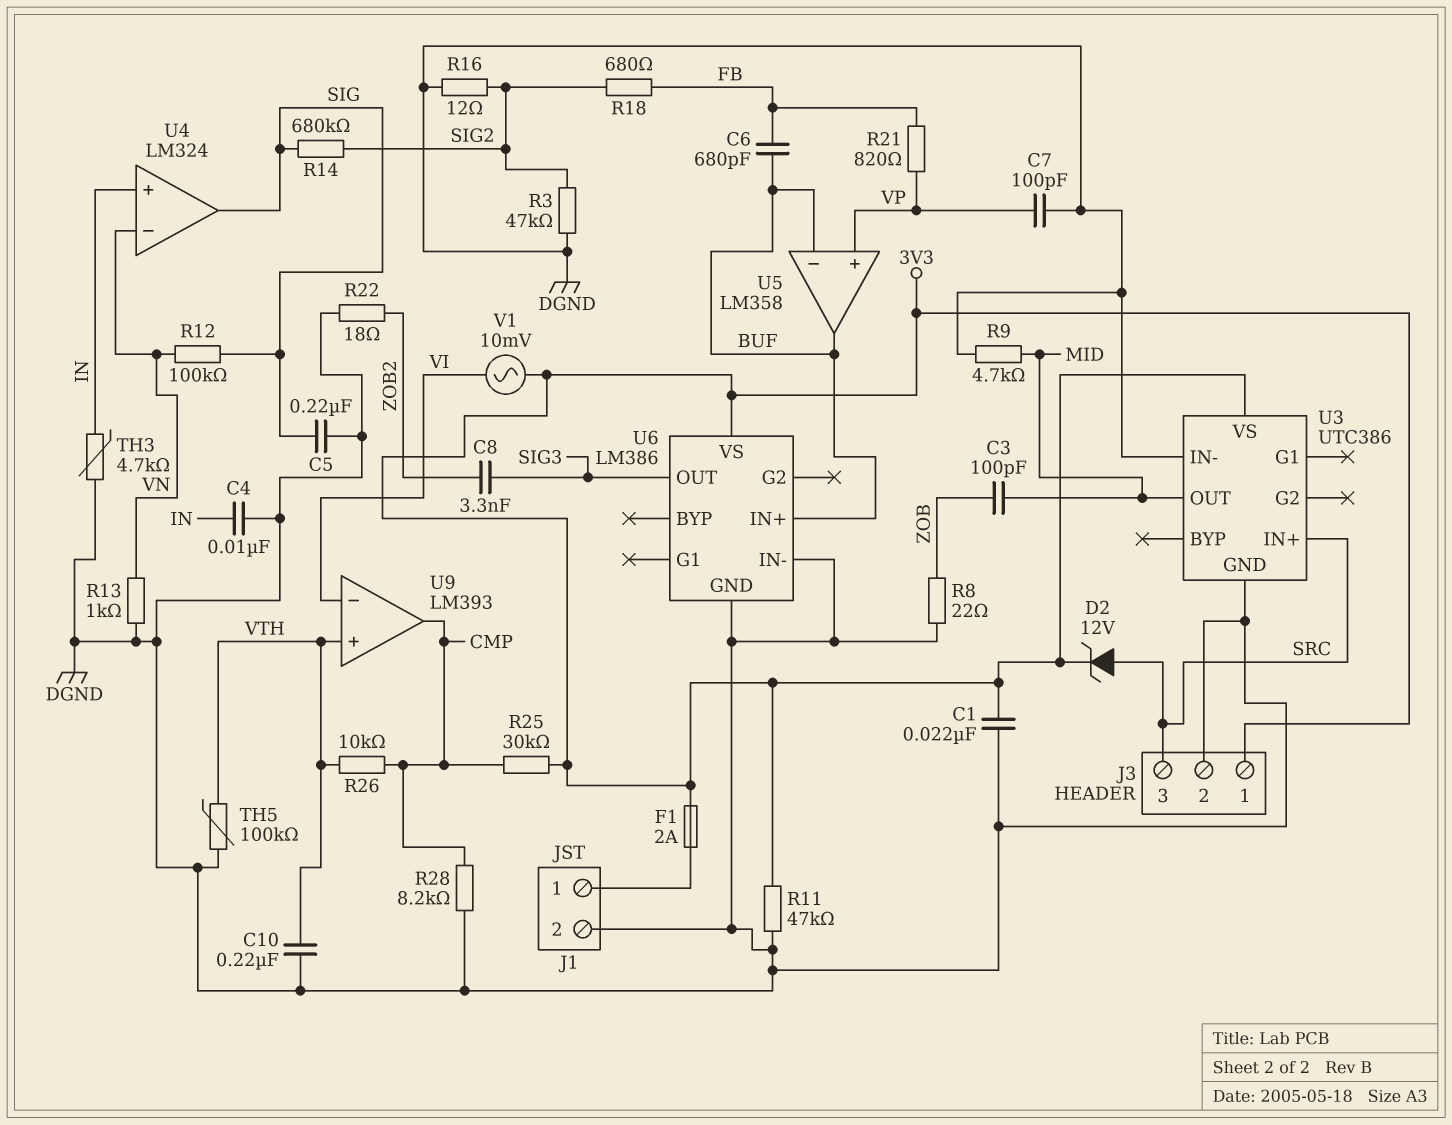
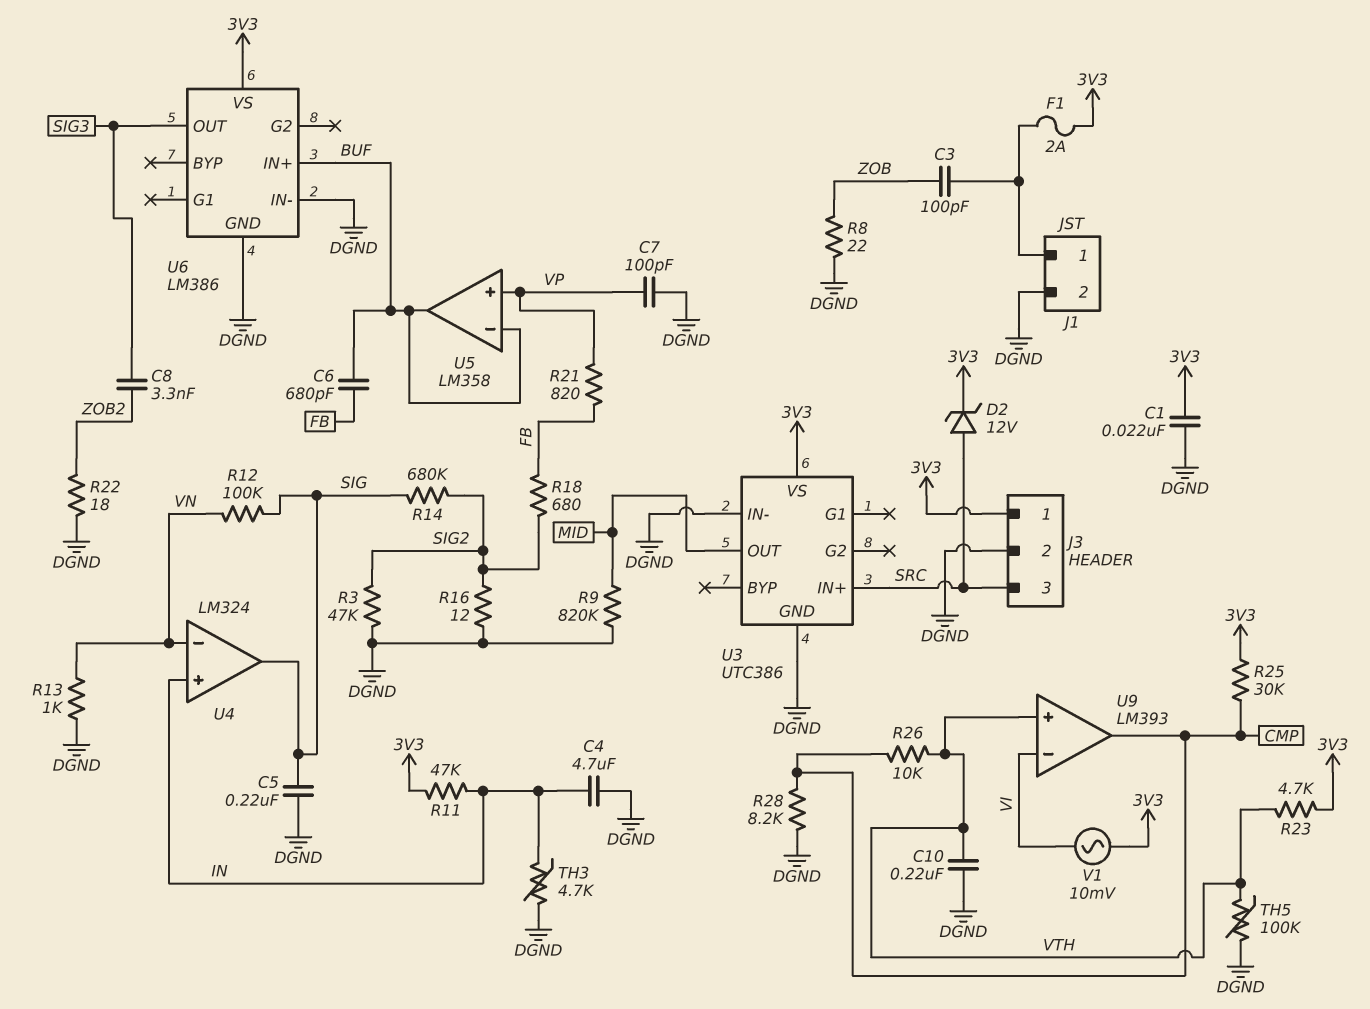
C3: 100pF (MID, ZOB) -> 100pF (J1/1, ZOB)
C4: 10nF (DGND, IN) -> 4.7uF (DGND, IN)
R9: 4.7k (DGND, MID) -> 820k (DGND, MID)
R11: 47k (3V3, DGND) -> 47k (3V3, IN)
R23: none -> 4.7k (3V3, VTH)

